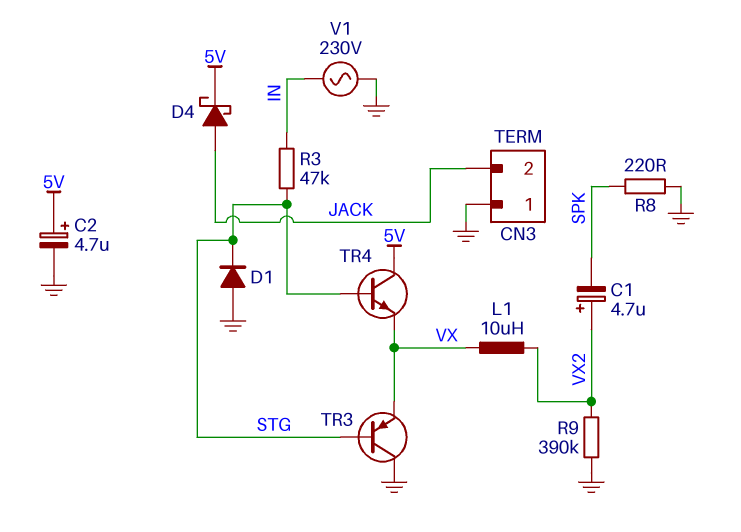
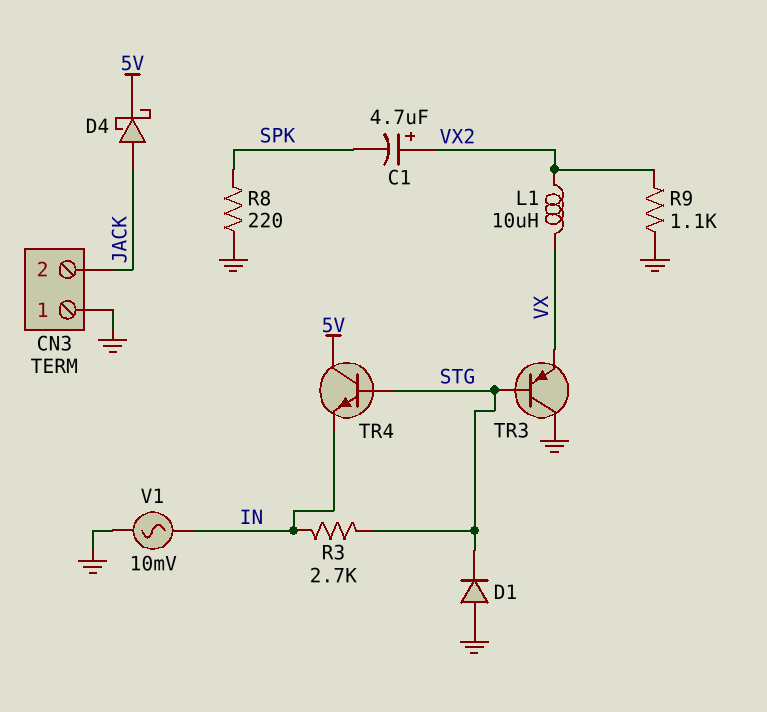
C2: 4.7uF (plus 5V, minus GND) -> none
R3: 47k (IN, STG) -> 2.7k (IN, STG)
R9: 390k (GND, VX2) -> 1.1k (GND, VX2)
TR4: NPN (B STG, C 5V, E VX) -> NPN (B STG, C 5V, E IN)
V1: AC 230V (GND, IN) -> AC 10mV (GND, IN)

